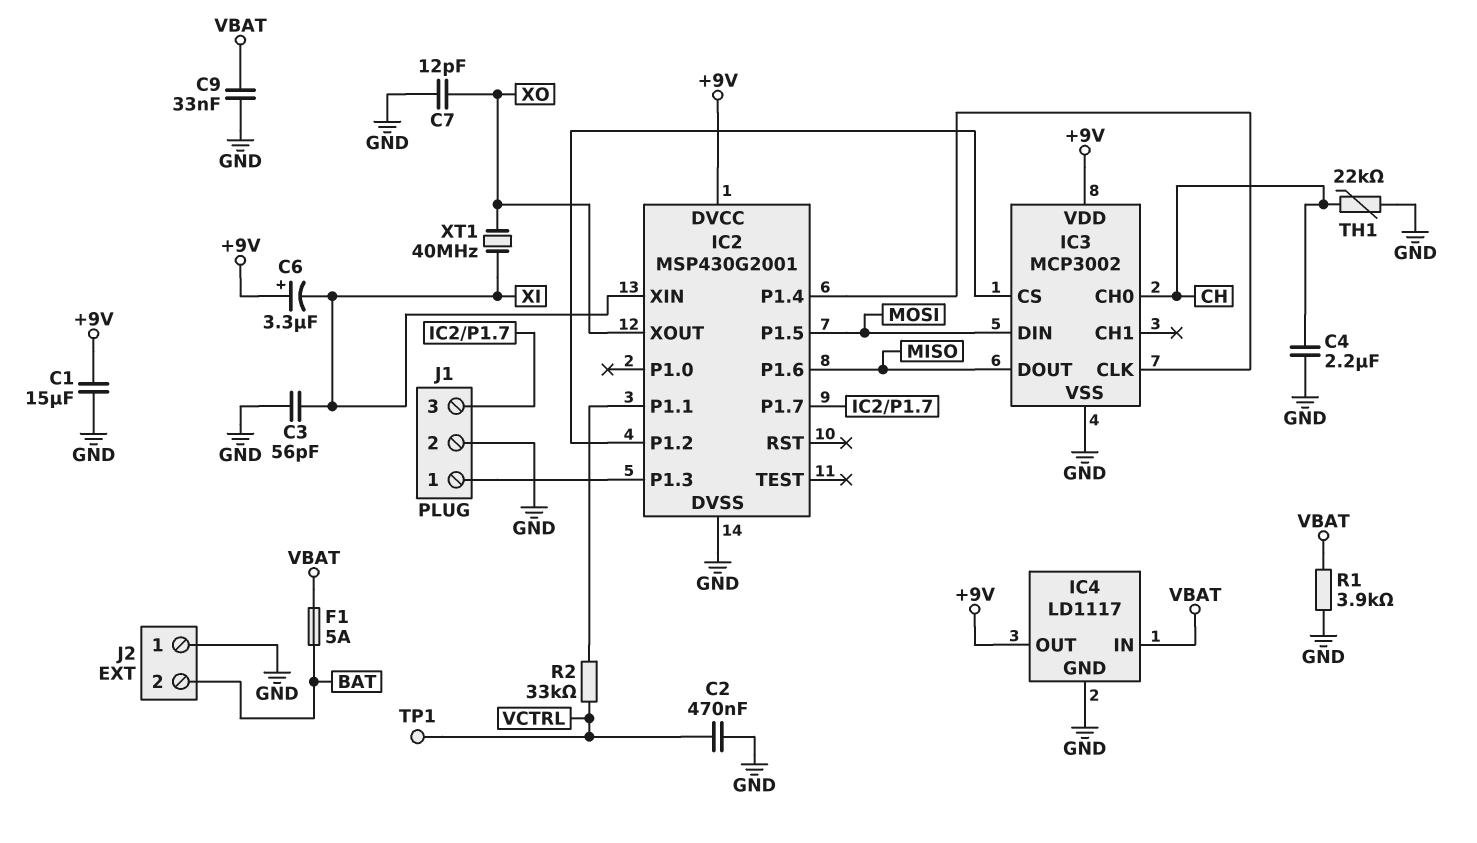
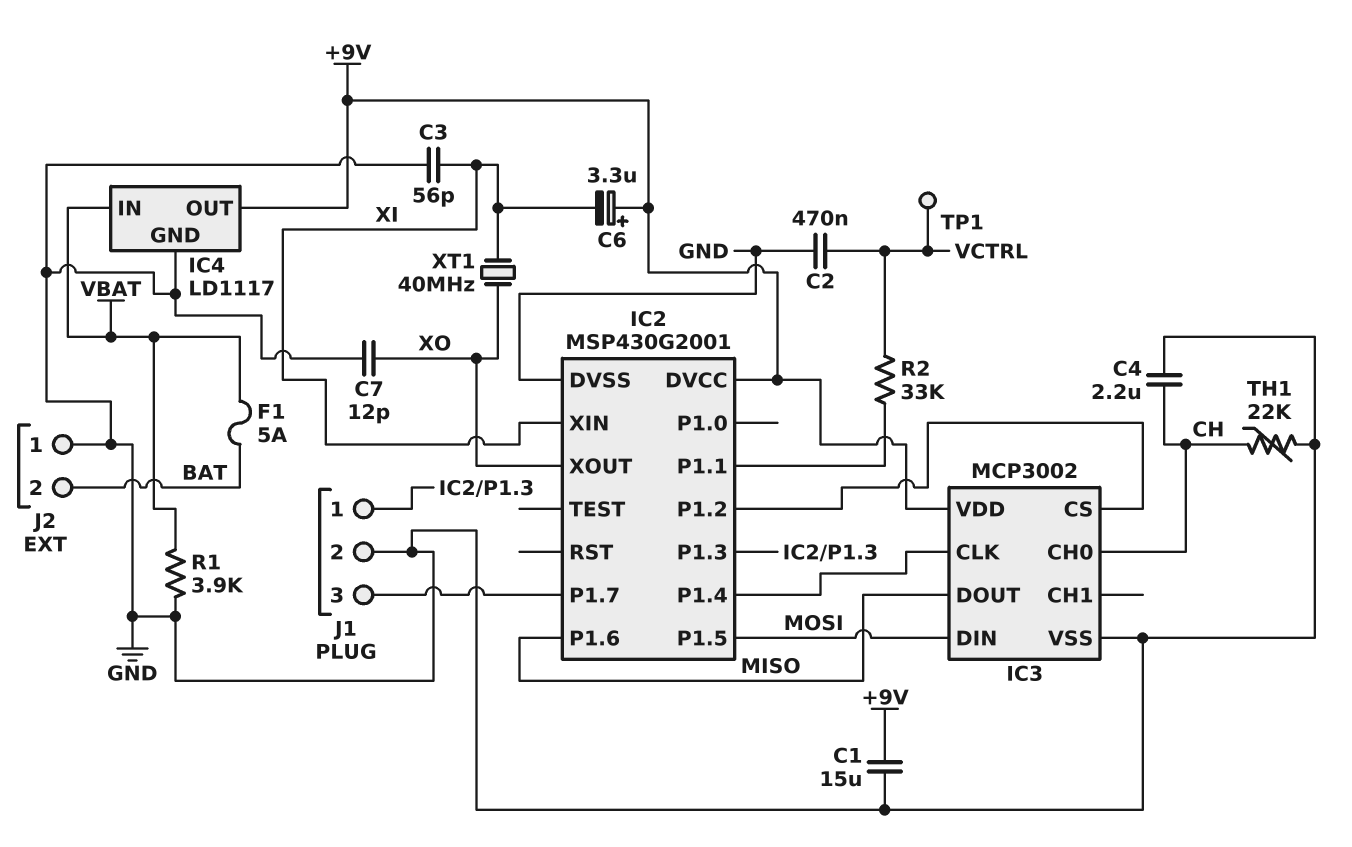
C9: 33nF (GND, VBAT) -> none

